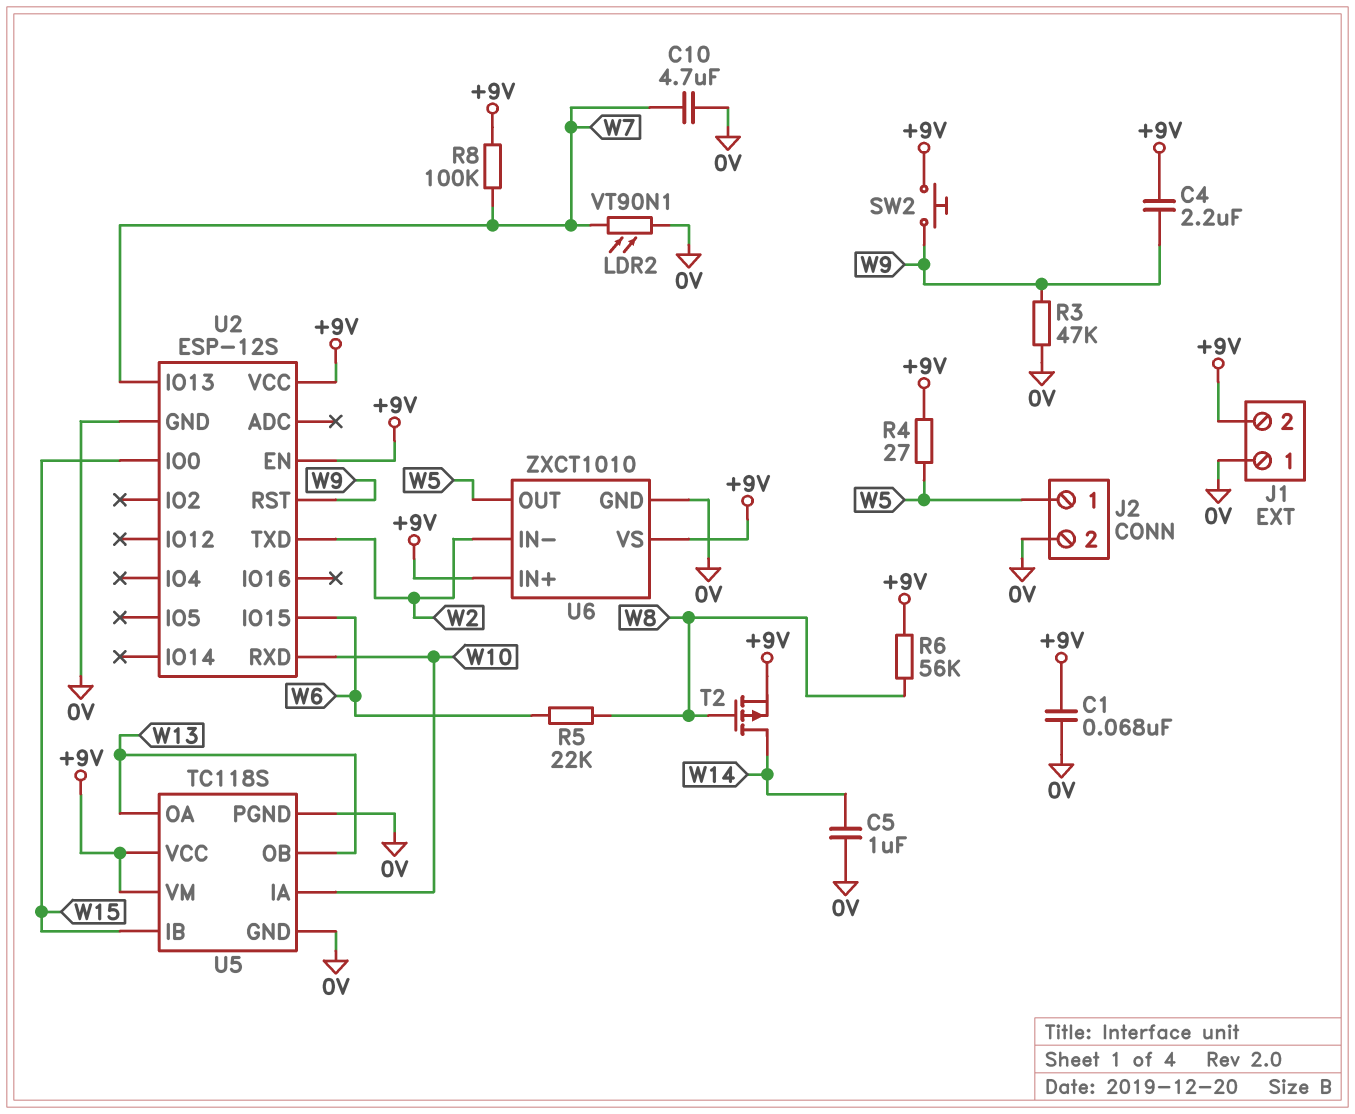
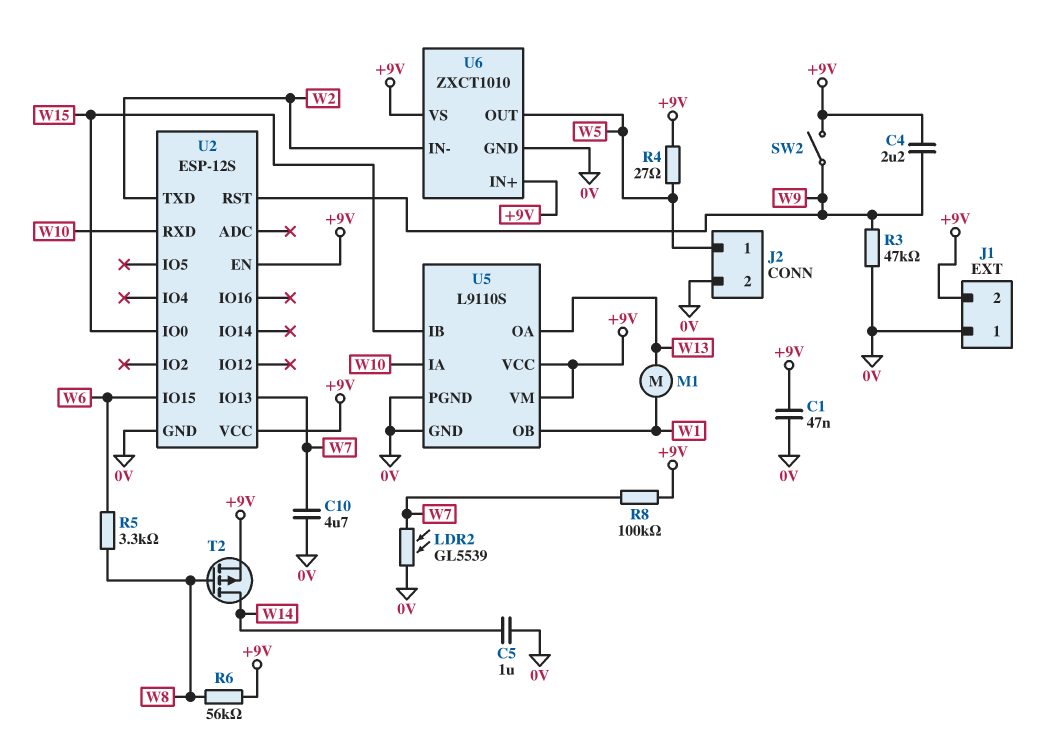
C1: 68nF (+9V, 0V) -> 47nF (+9V, 0V)
LDR2: VT90N1 (0V, W7) -> GL5539 (0V, W7)
M1: none -> motor (W1, W13)
R5: 22k (W6, W8) -> 3.3k (W6, W8)
SW2: button (+9V, W9) -> switch (+9V, W9)
U5: TC118S -> L9110S
U5 pin OB: W13 -> W1

